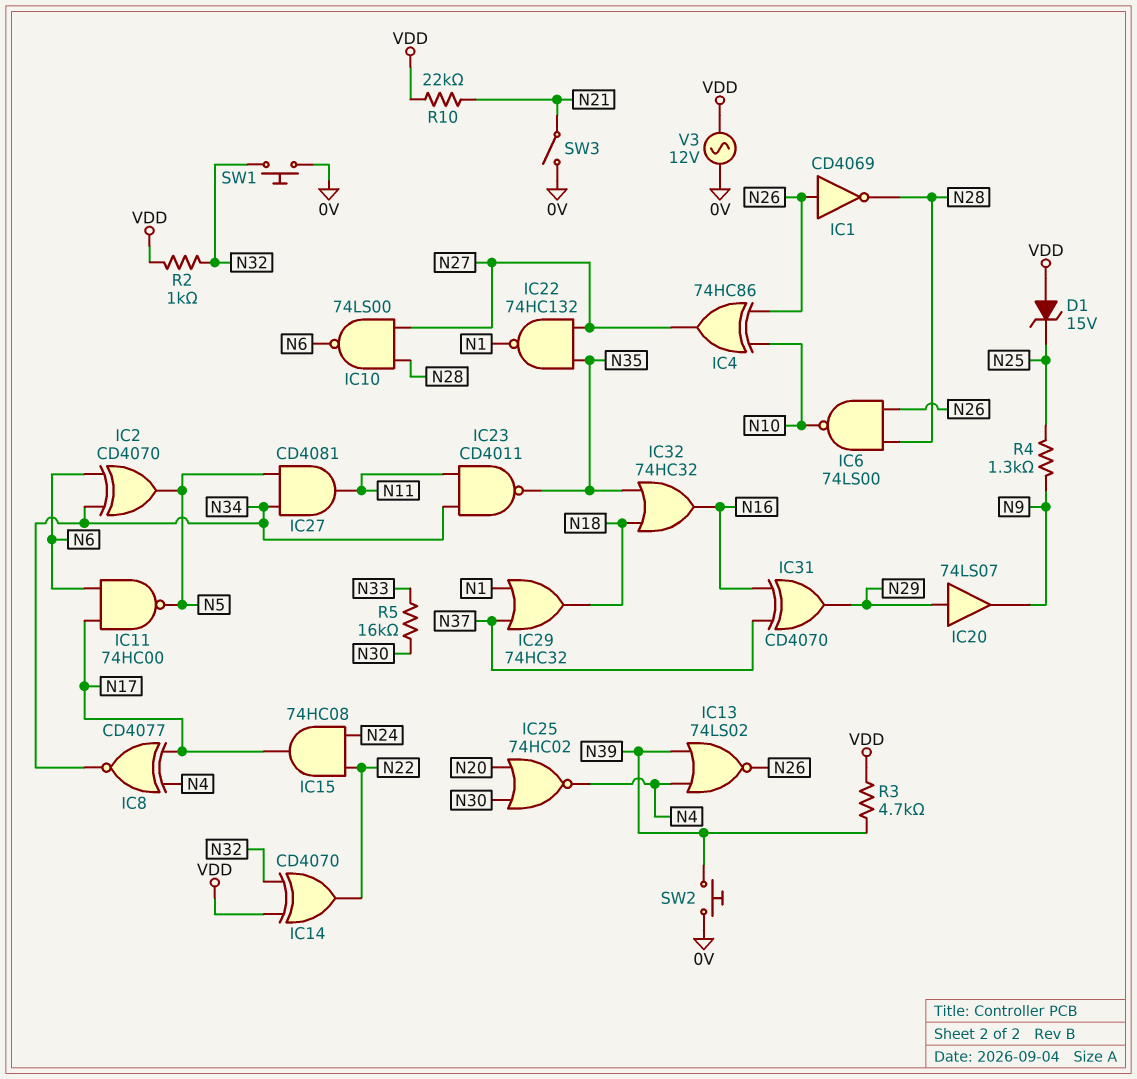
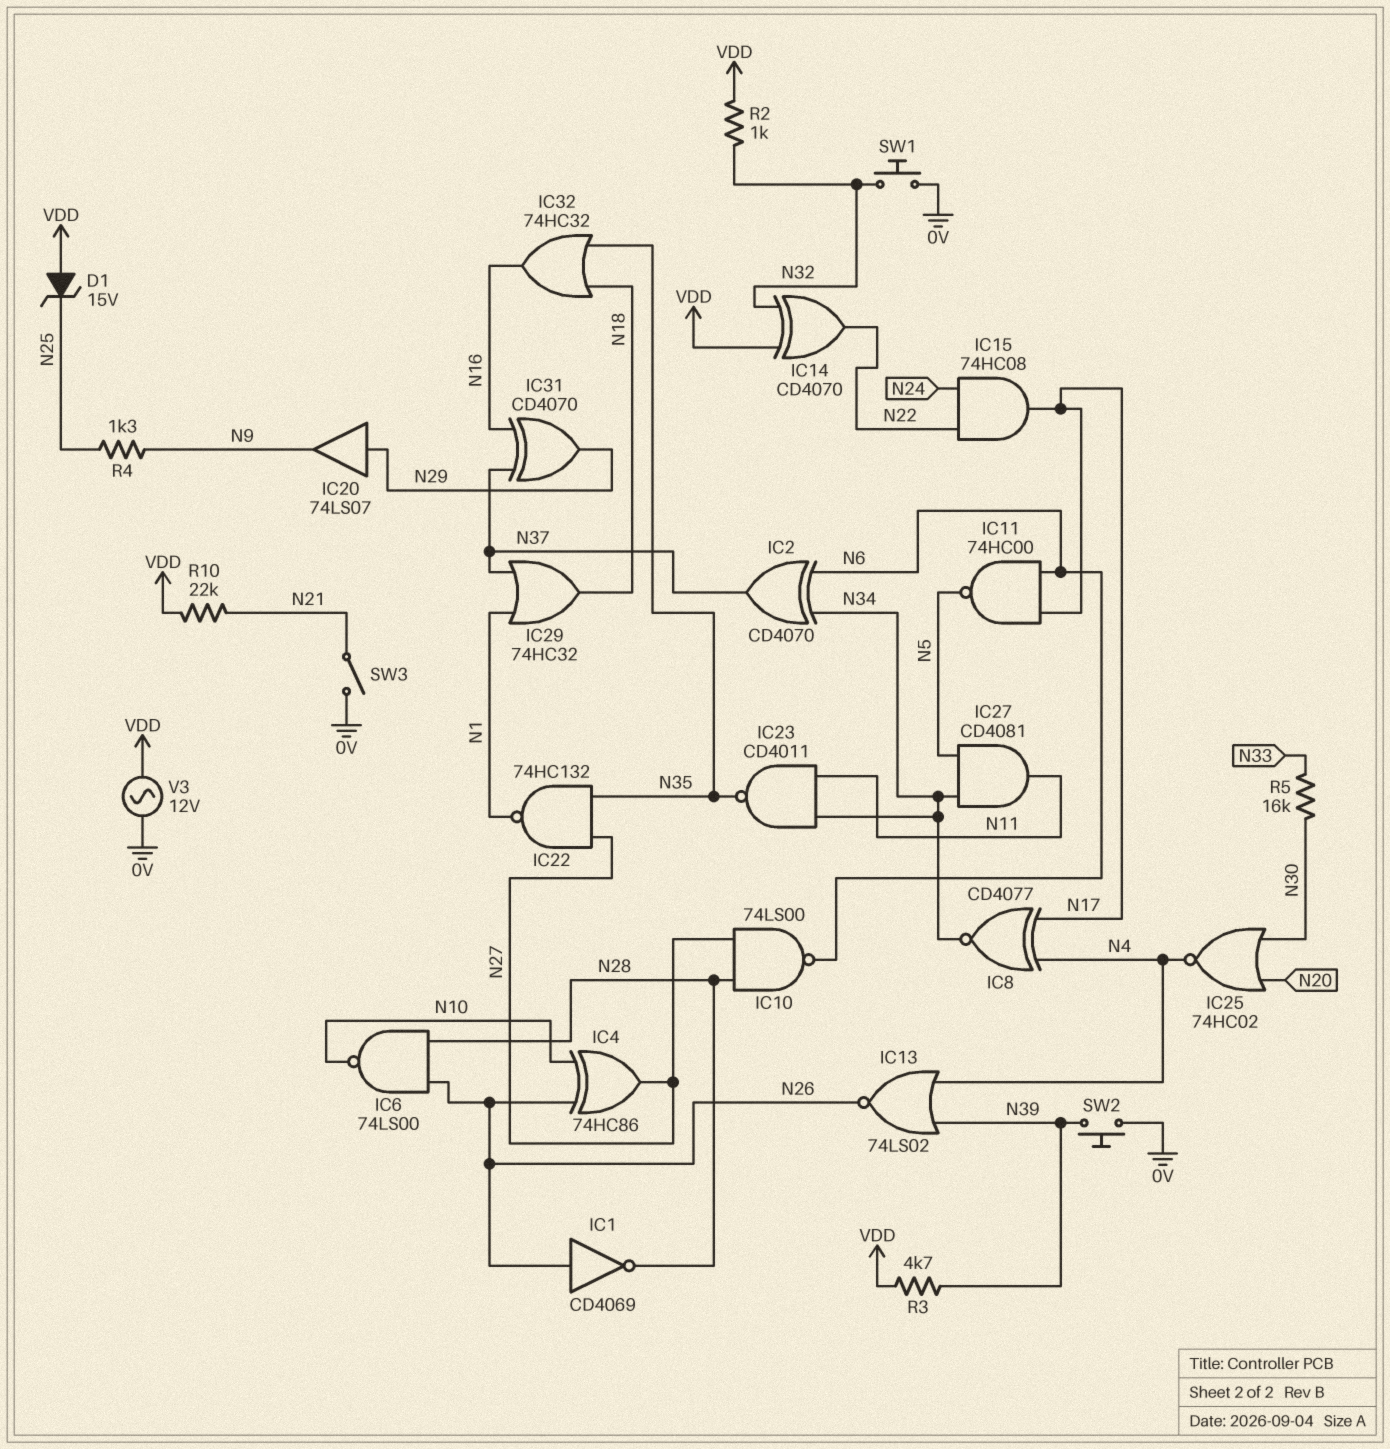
IC2: XOR CD4070 (in N6, in N34, out N5) -> XOR CD4070 (in N6, in N34, out N37)

